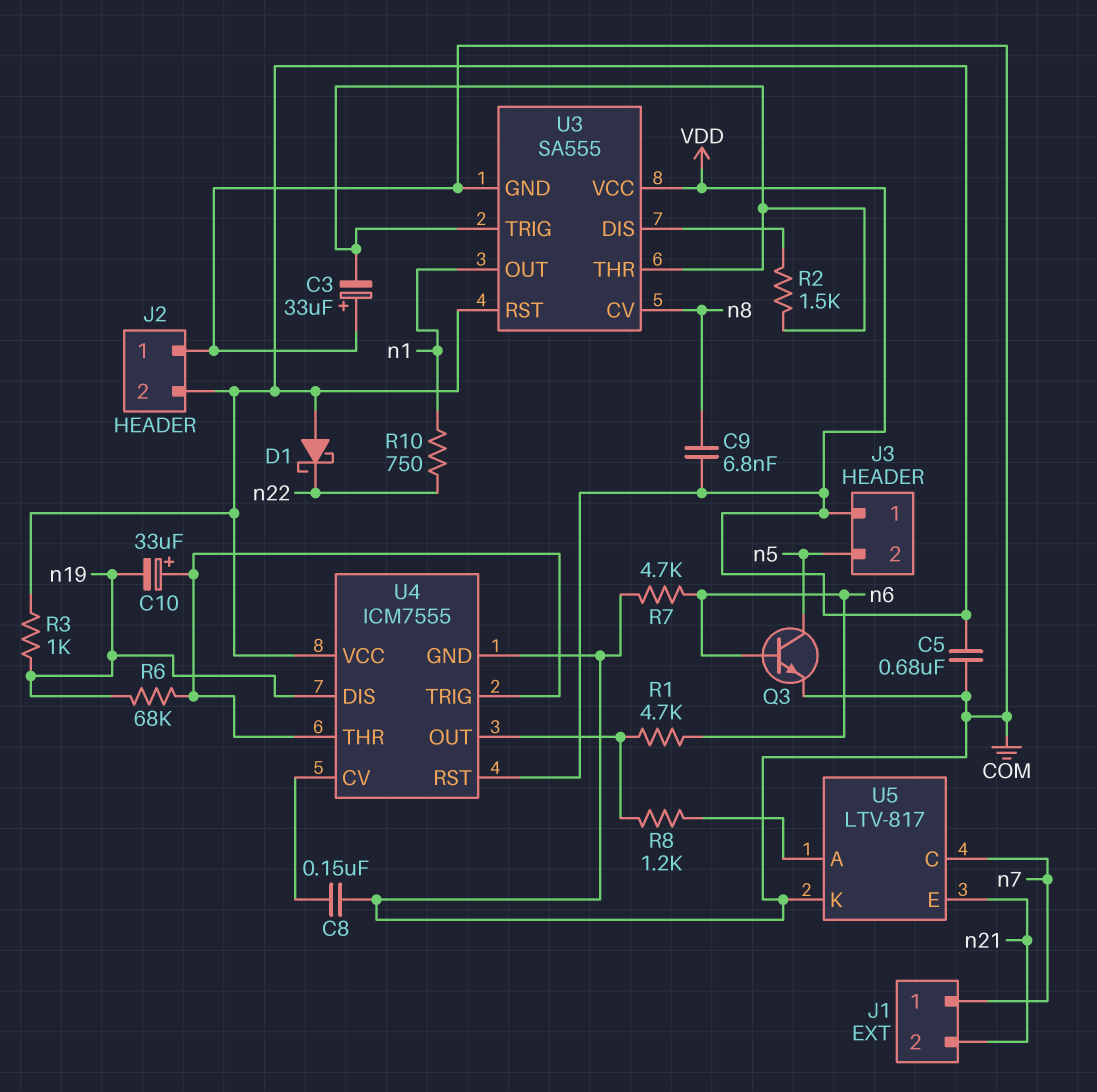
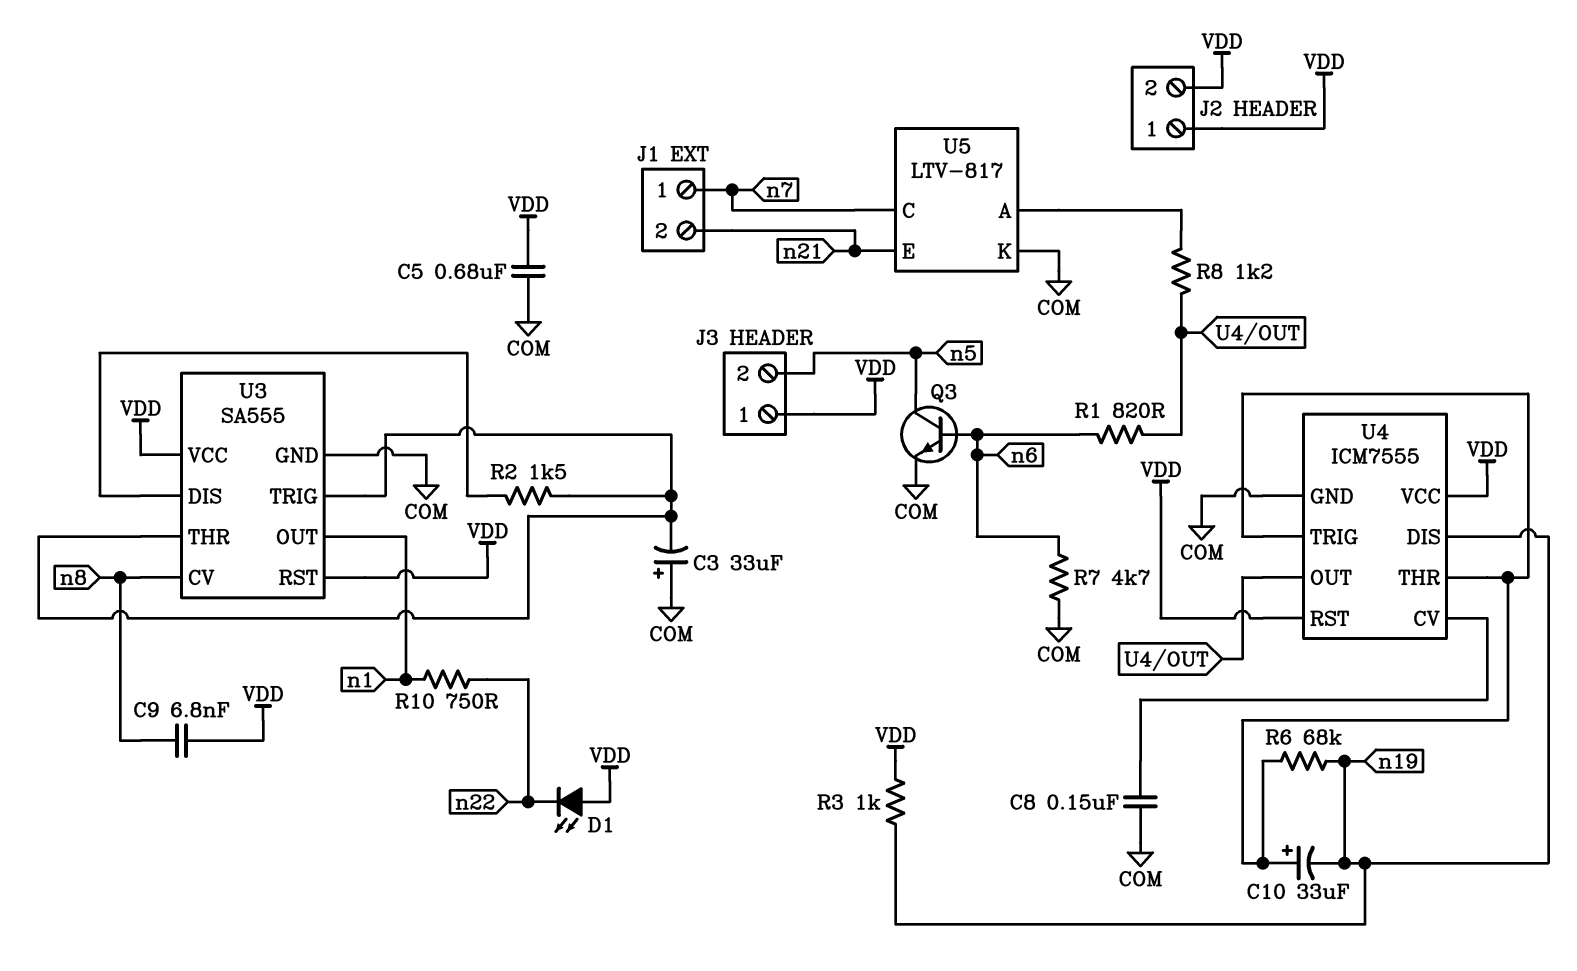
D1: schottky (A VDD, K n22) -> LED (A VDD, K n22)
J2 pin 1: COM -> VDD
R1: 4.7k (U4/OUT, n6) -> 820 (U4/OUT, n6)

